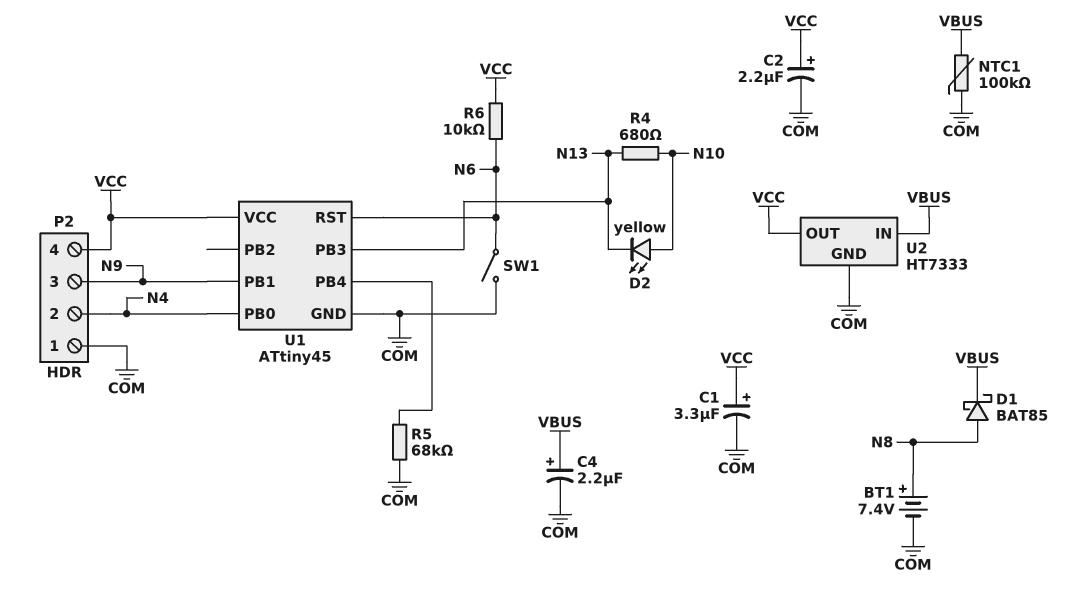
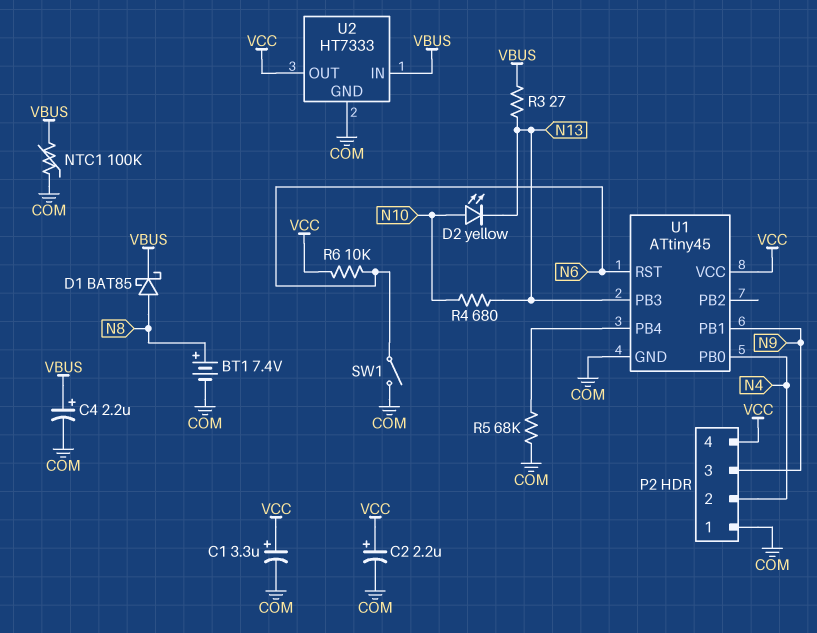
R3: none -> 27 (N13, VBUS)

